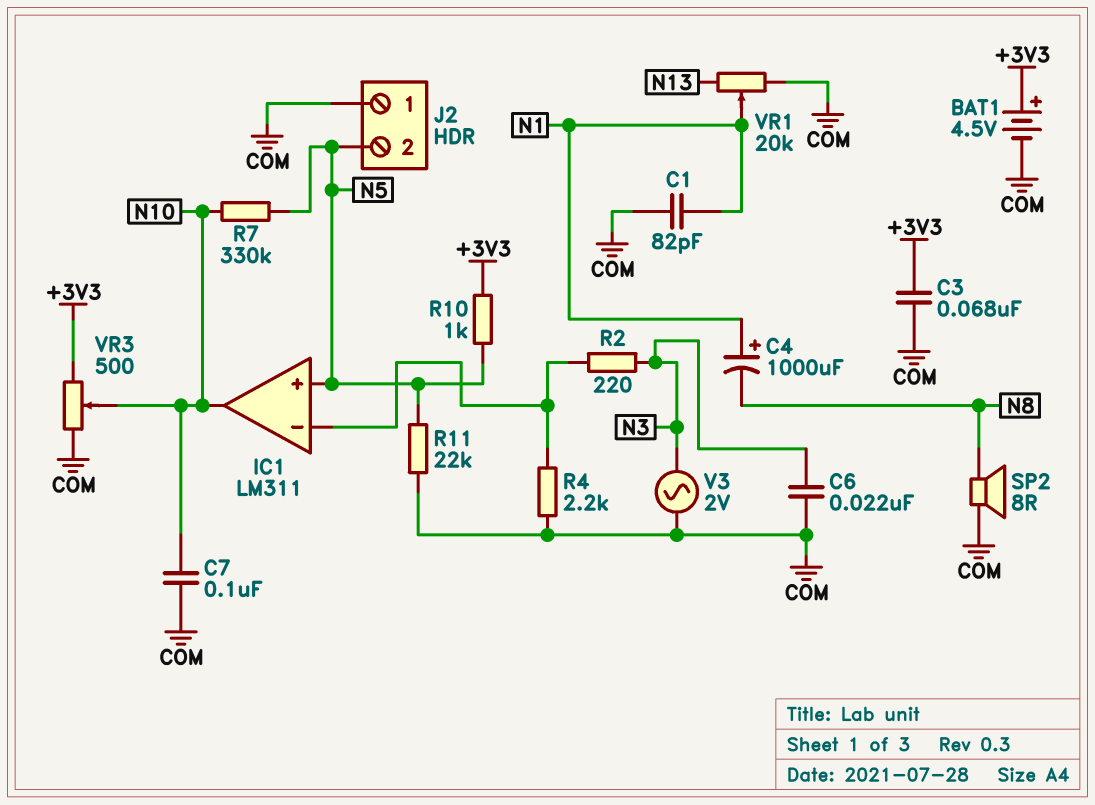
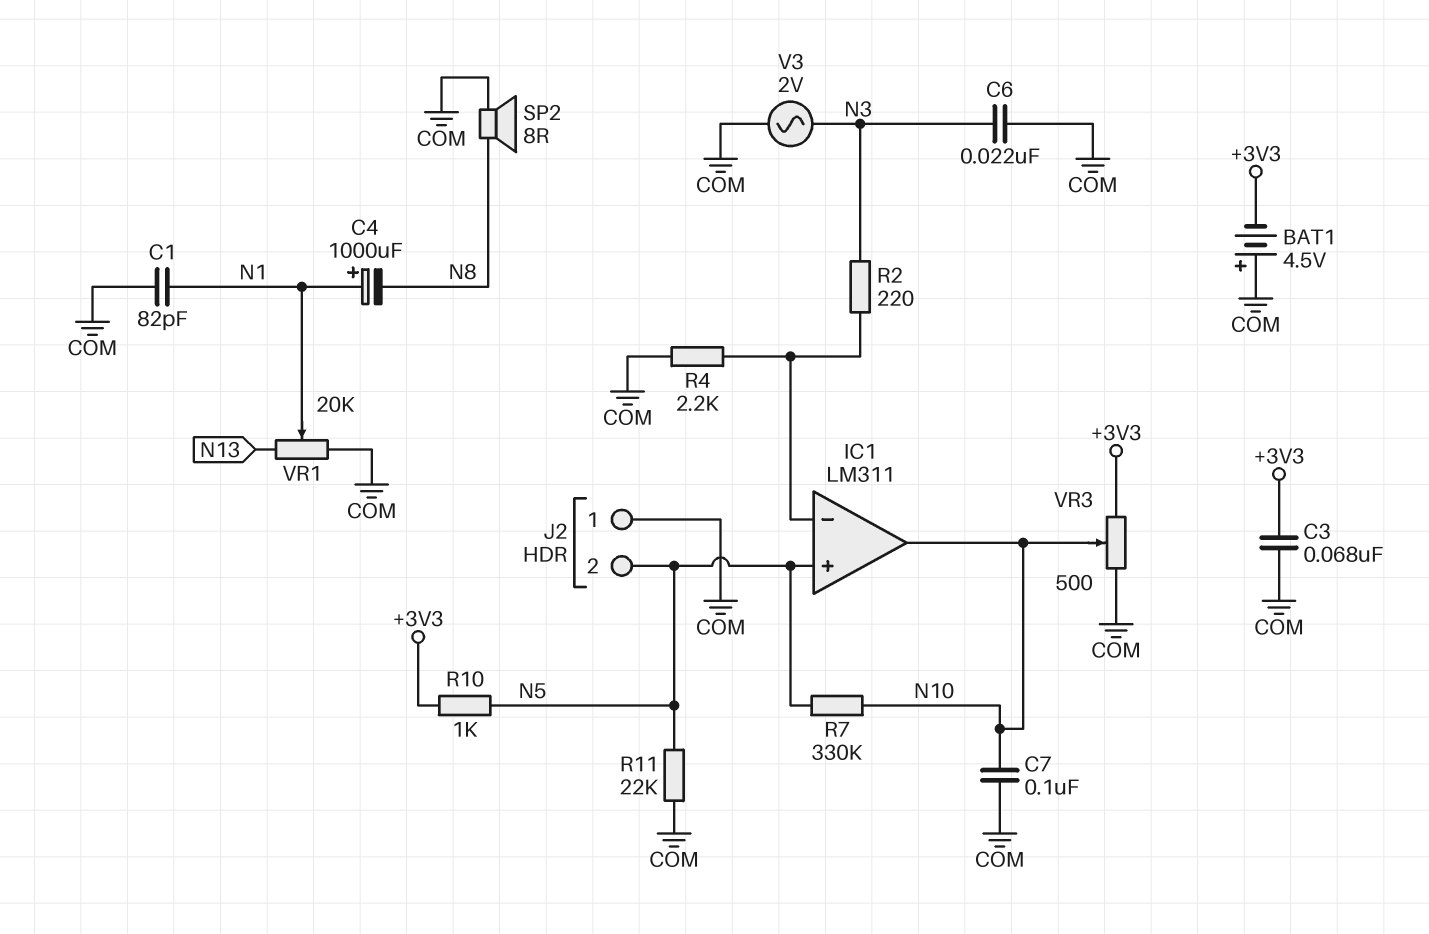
BAT1: 4.5V (plus +3V3, minus COM) -> 4.5V (plus COM, minus +3V3)

